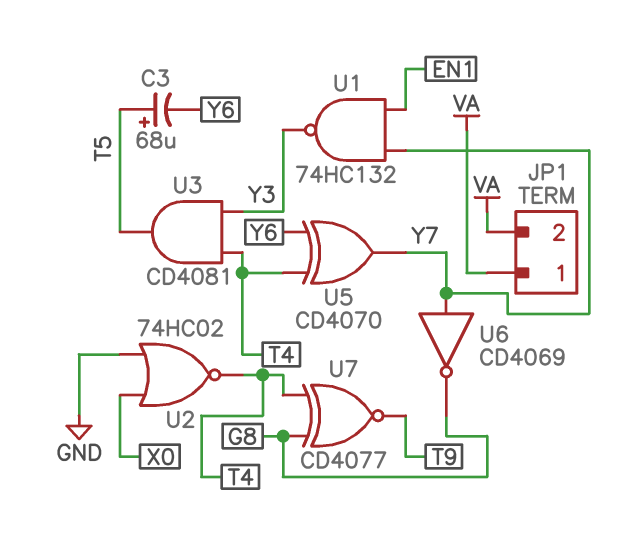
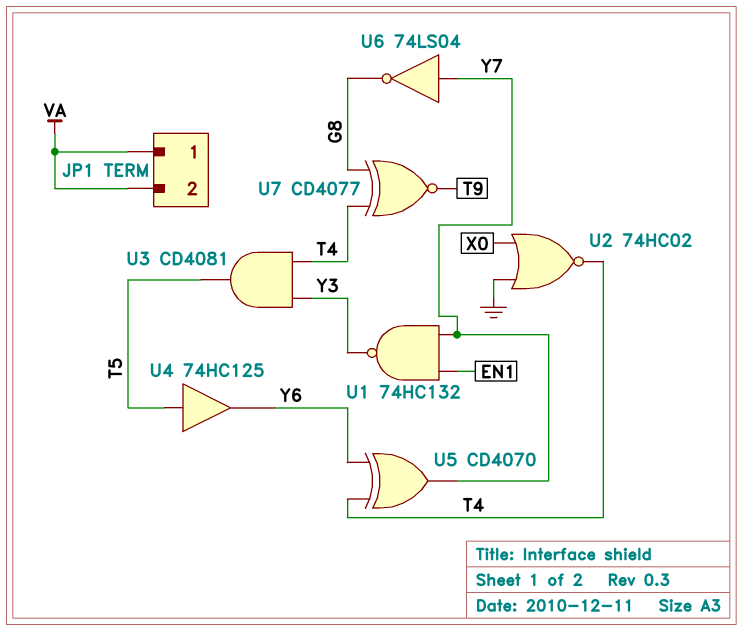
C3: 68uF (plus T5, minus Y6) -> none
U4: none -> buffer 74HC125 (in T5, out Y6)
U6: NOT CD4069 (in Y7, out G8) -> NOT 74LS04 (in Y7, out G8)

